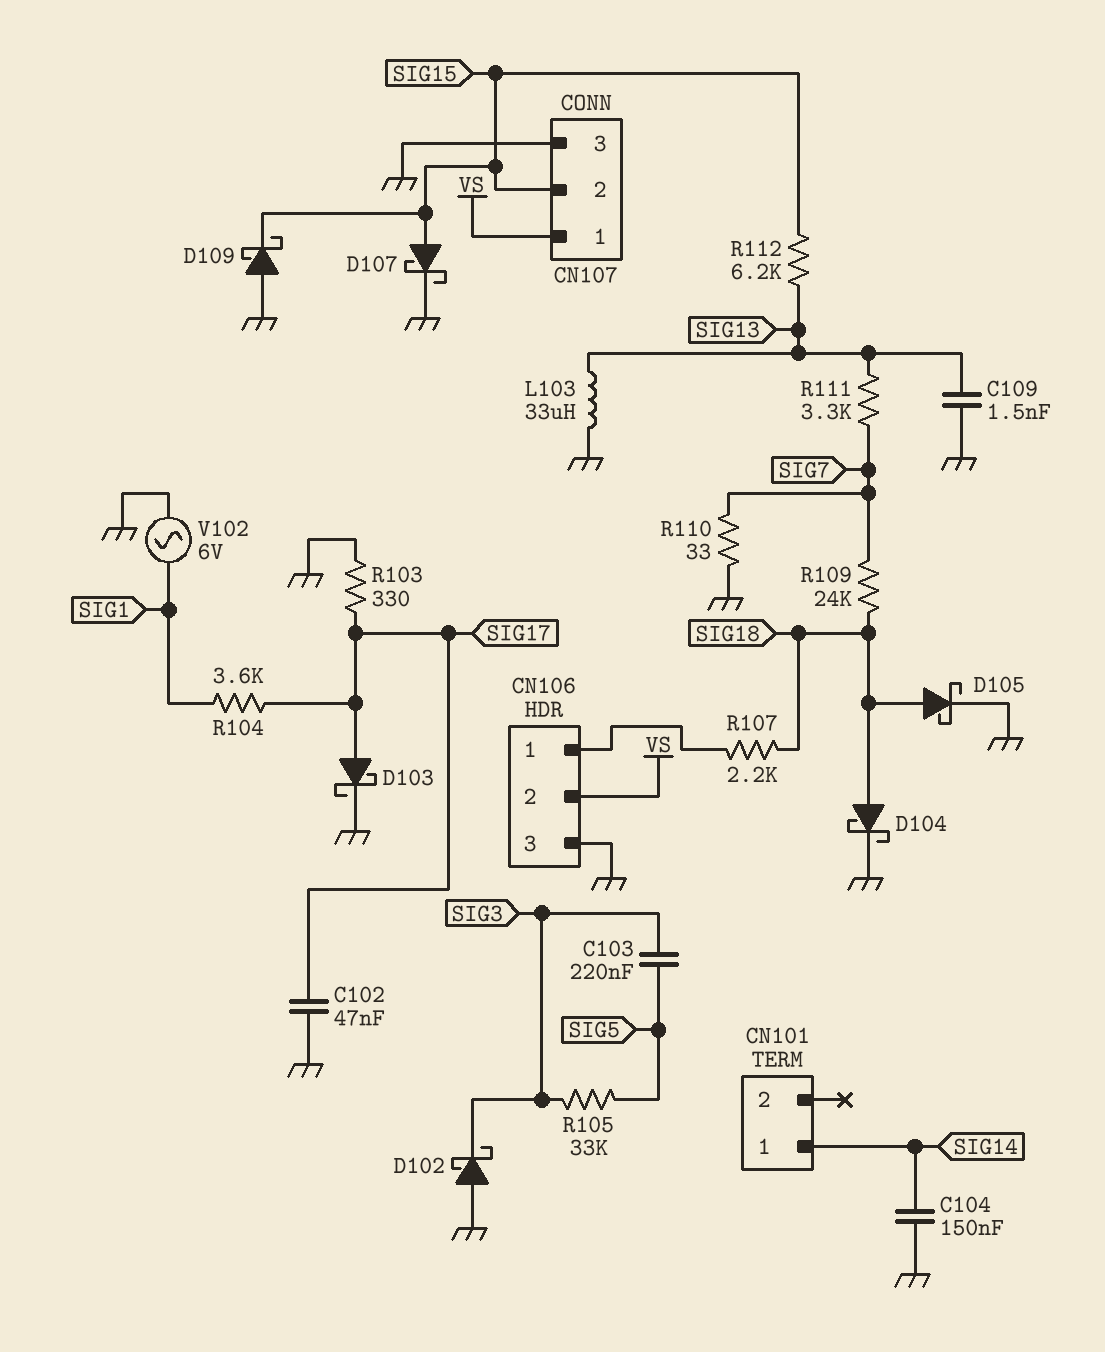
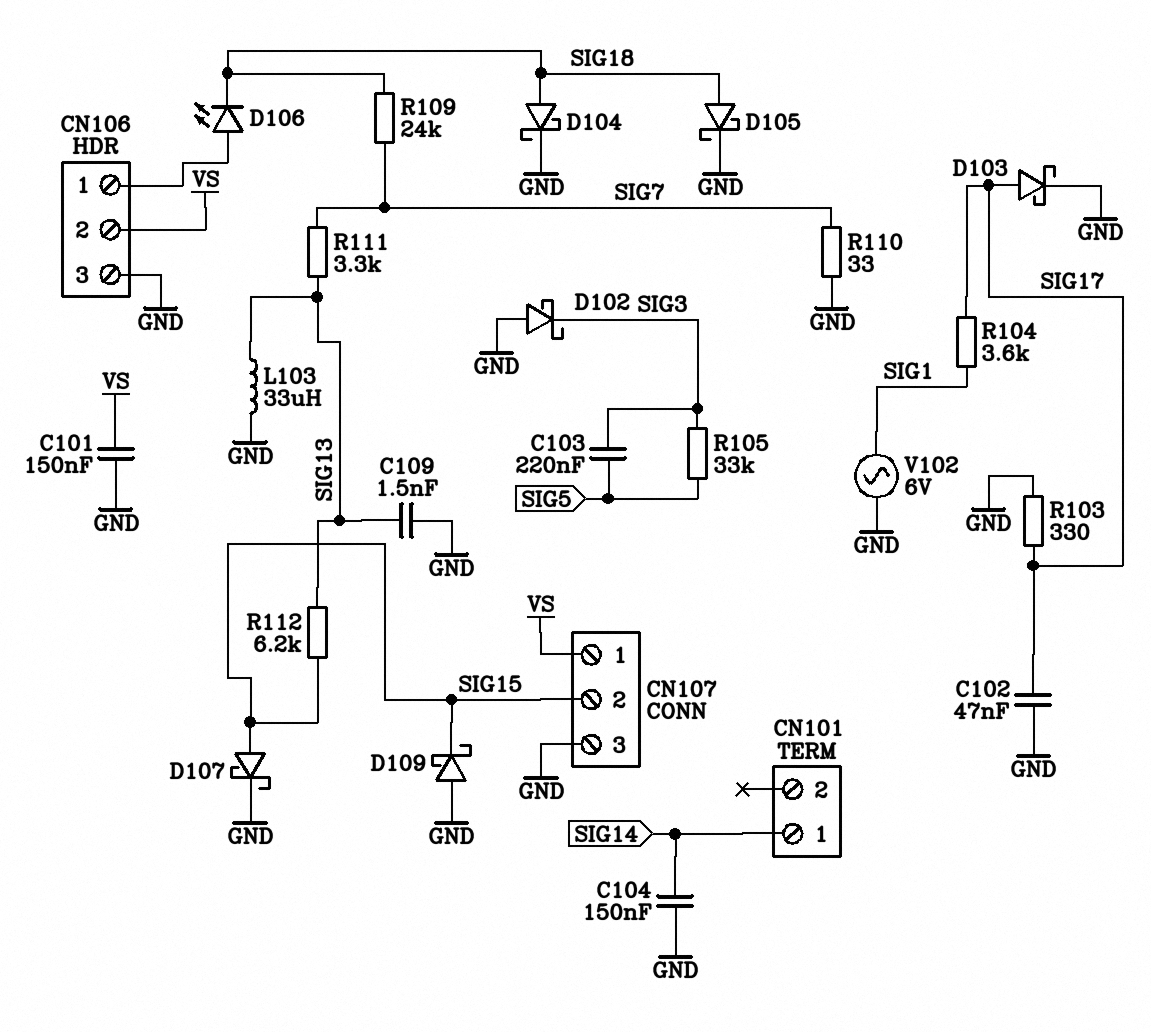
C101: none -> 150nF (GND, VS)
D106: none -> LED (A CN106/1, K SIG18)
R107: 2.2k (CN106/1, SIG18) -> none

